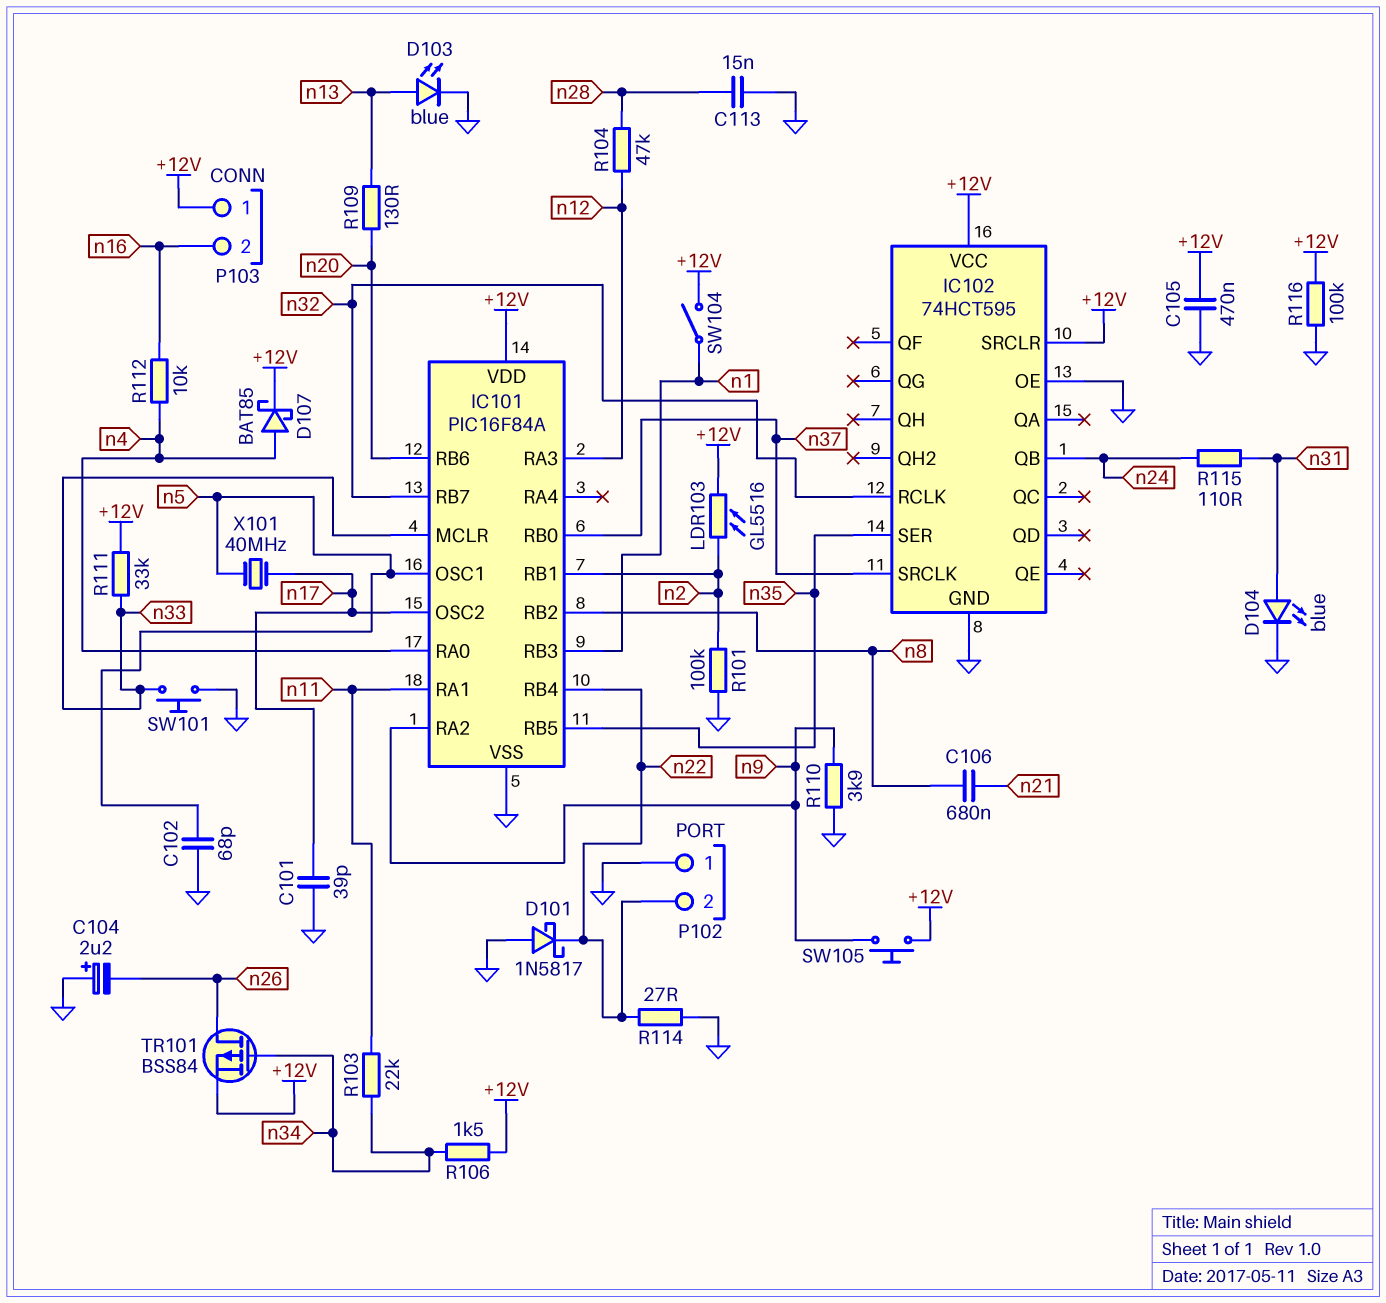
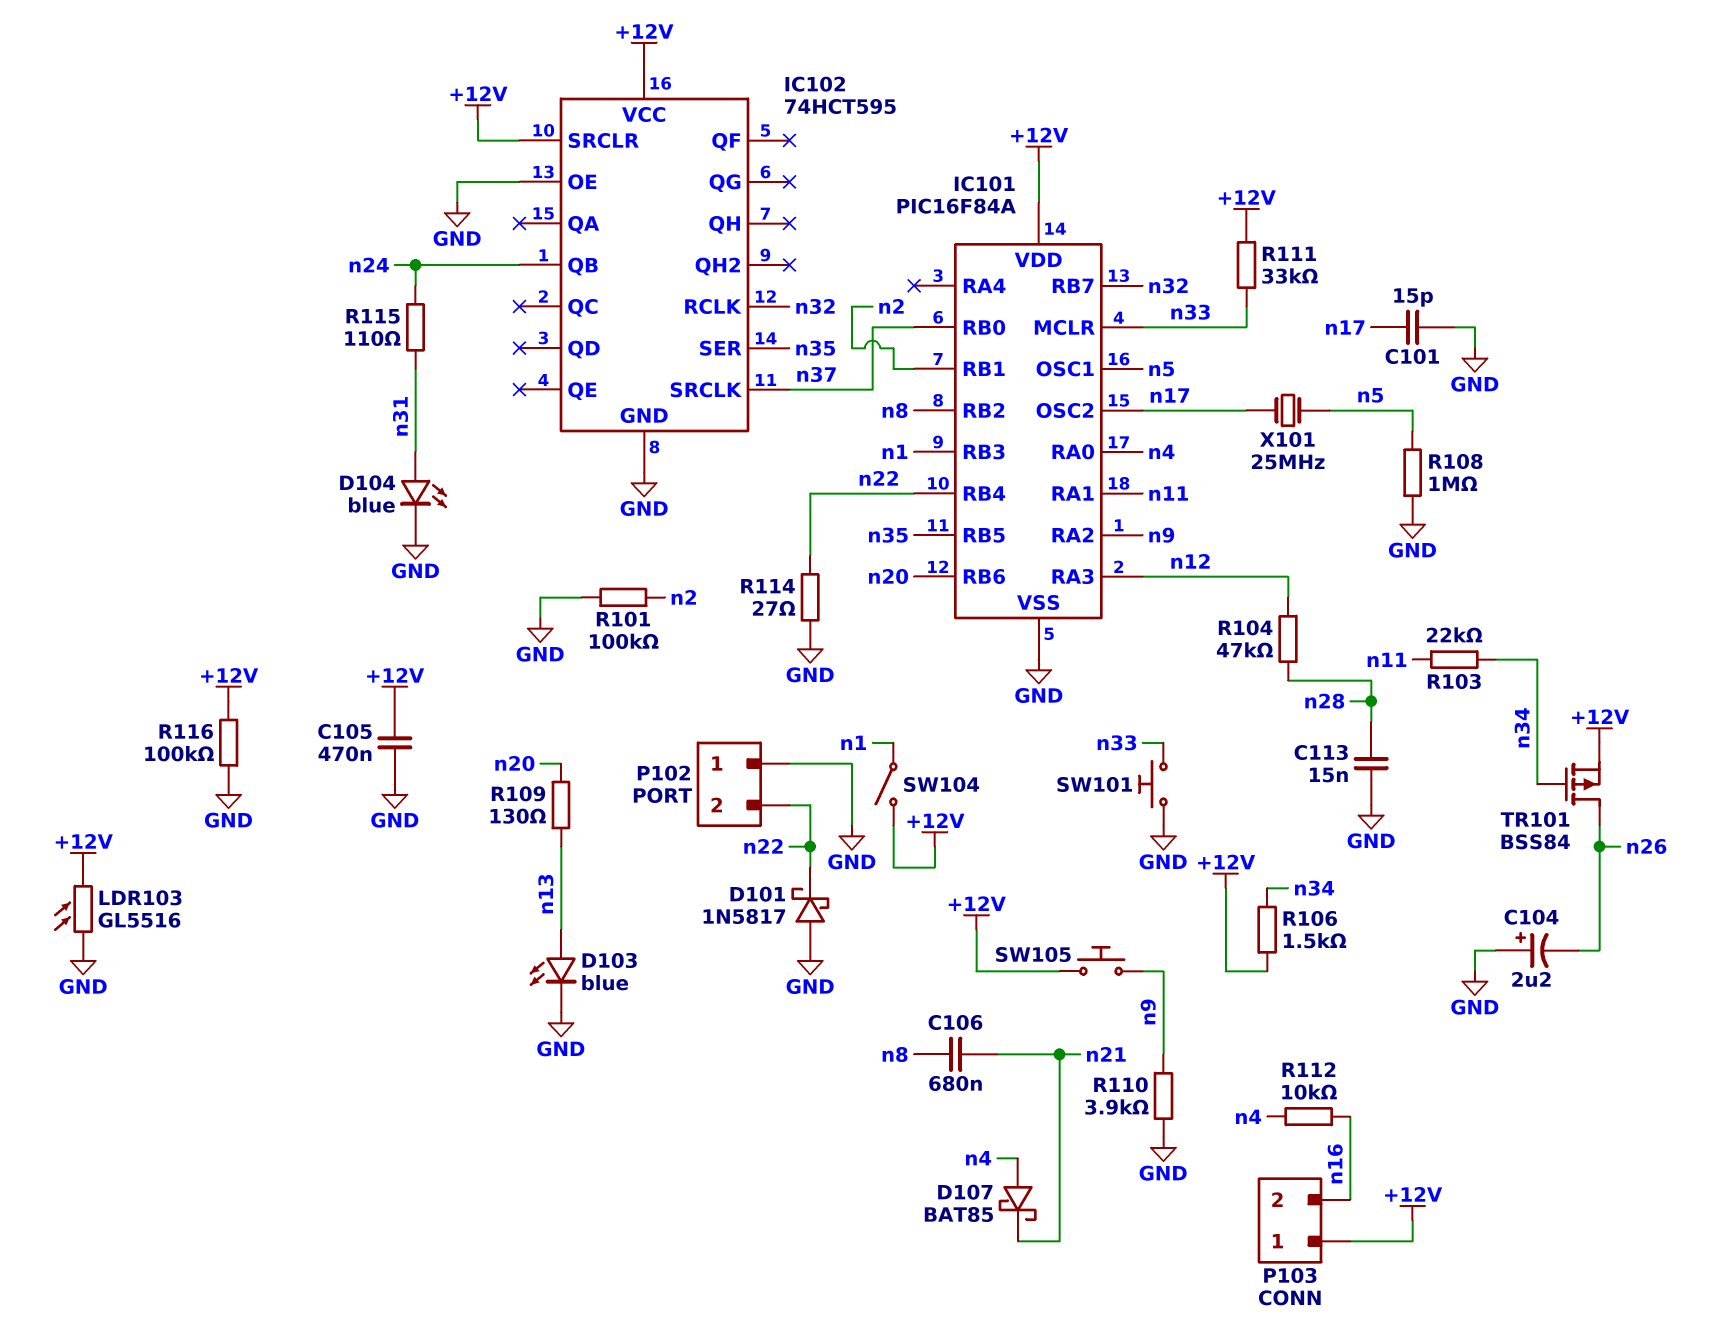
C101: 39pF (GND, n17) -> 15pF (GND, n17)
C102: 68pF (GND, n5) -> none
D107: schottky BAT85 (A n4, K +12V) -> schottky BAT85 (A n4, K n21)
LDR103: GL5516 (+12V, n2) -> GL5516 (+12V, GND)
R108: none -> 1M (GND, n5)
X101: 40MHz (n5, n17) -> 25MHz (n5, n17)

